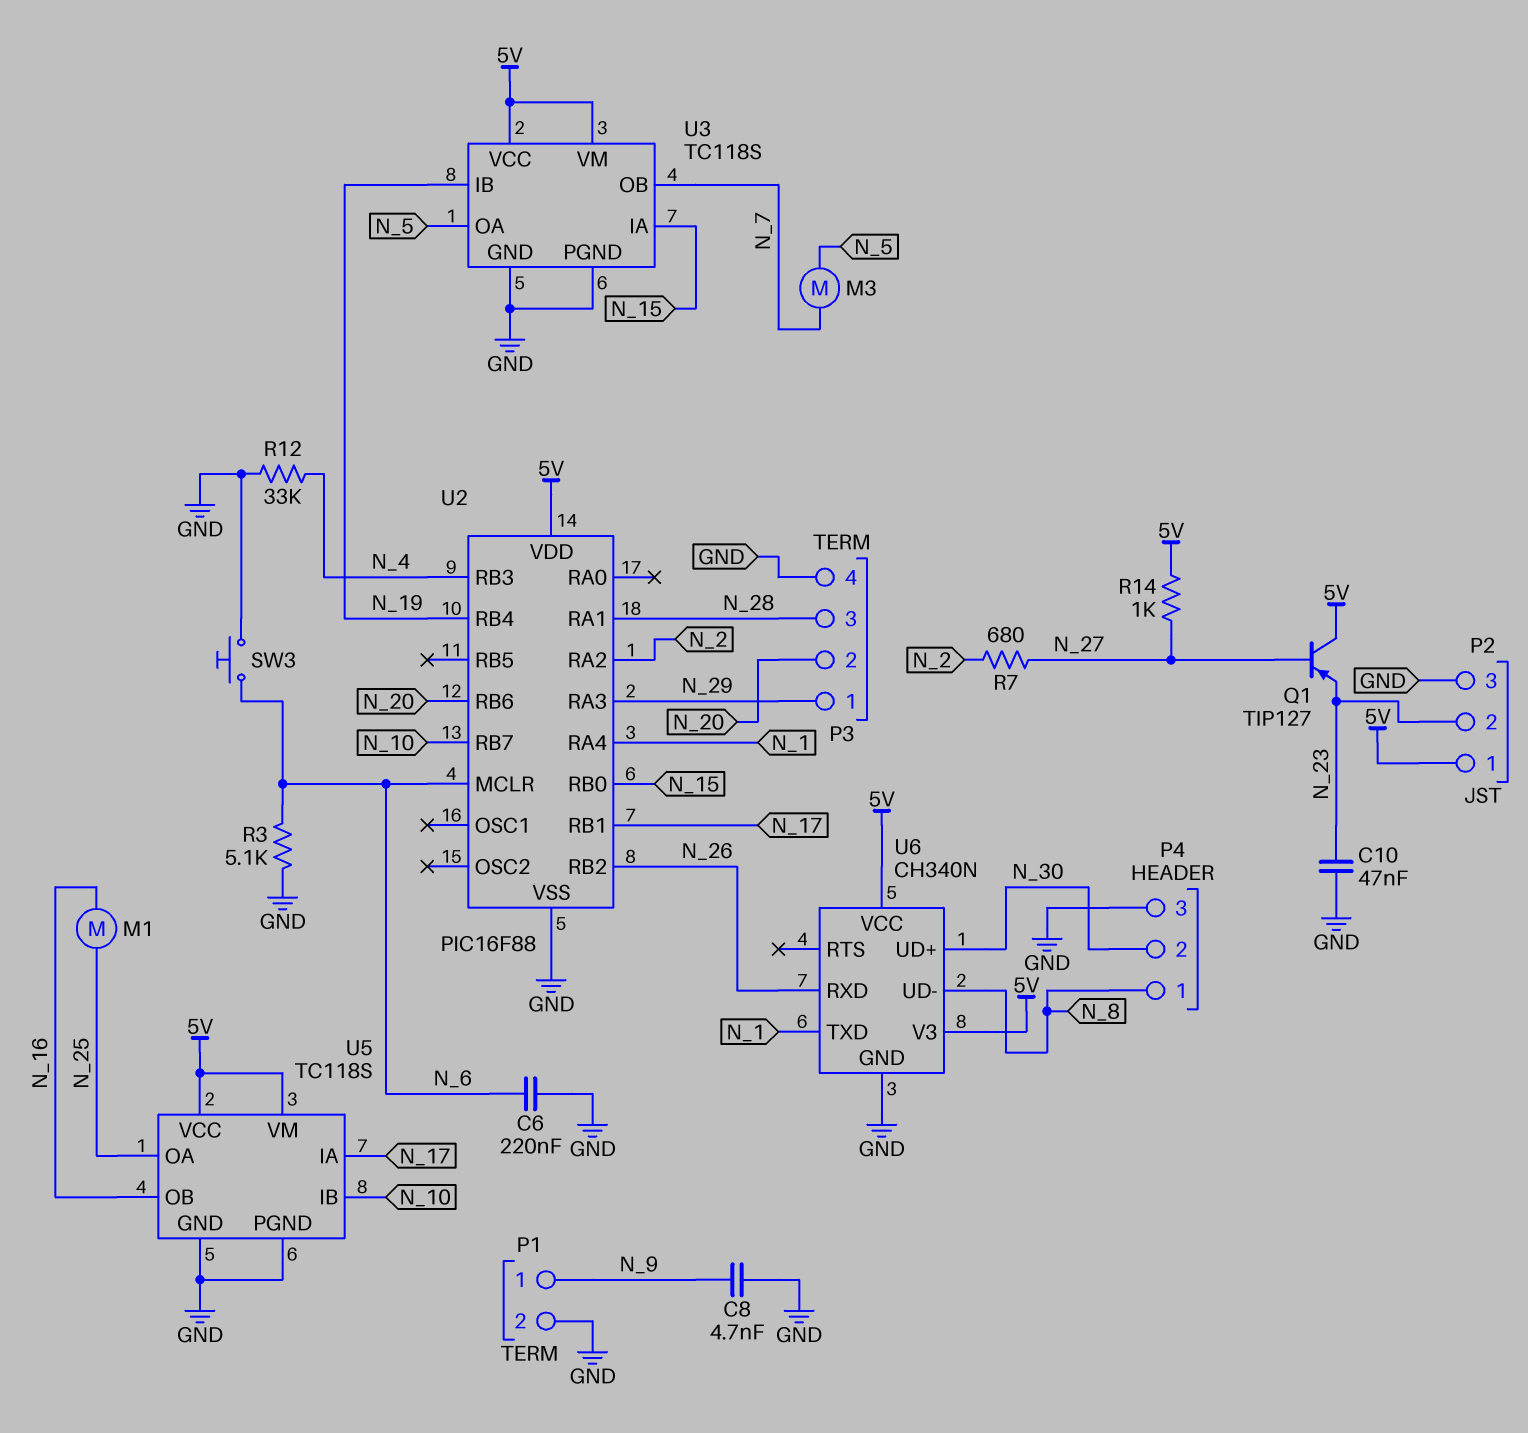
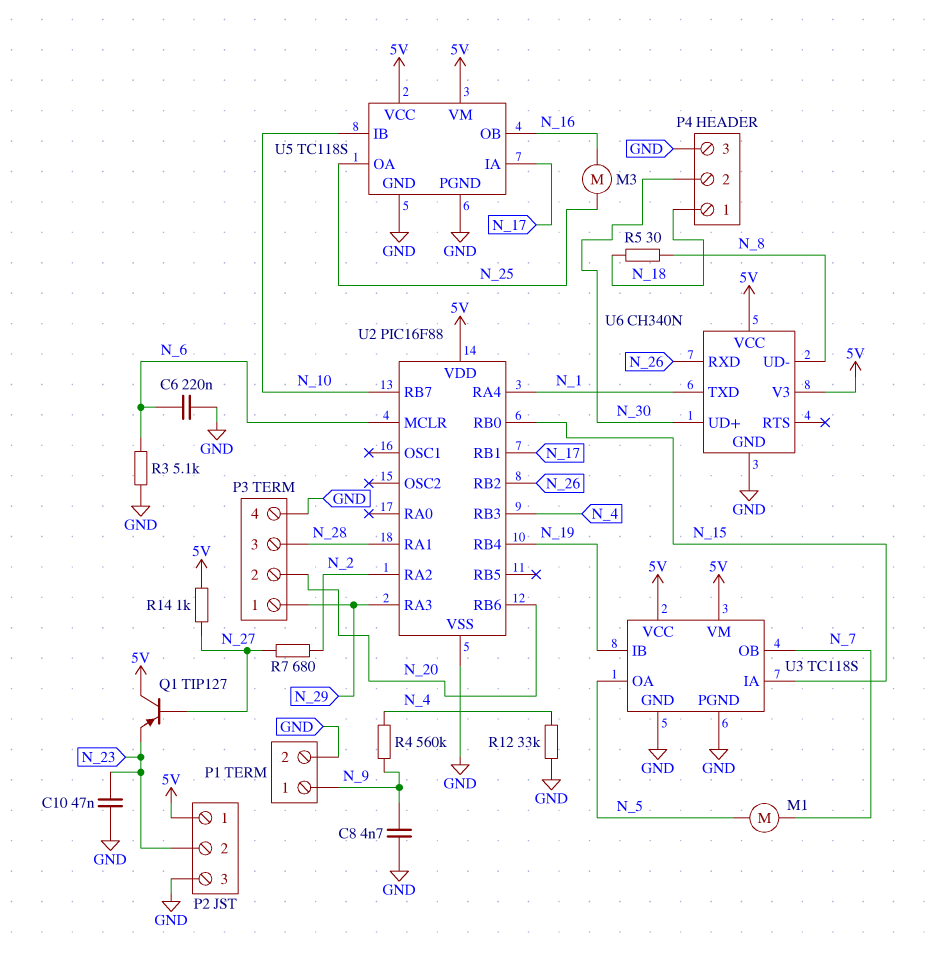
M1: motor (N_16, N_25) -> motor (N_5, N_7)
M3: motor (N_5, N_7) -> motor (N_16, N_25)
P4 pin 1: N_8 -> N_18
R4: none -> 560k (N_4, N_9)
R5: none -> 30 (N_8, N_18)
SW3: button (GND, N_6) -> none

